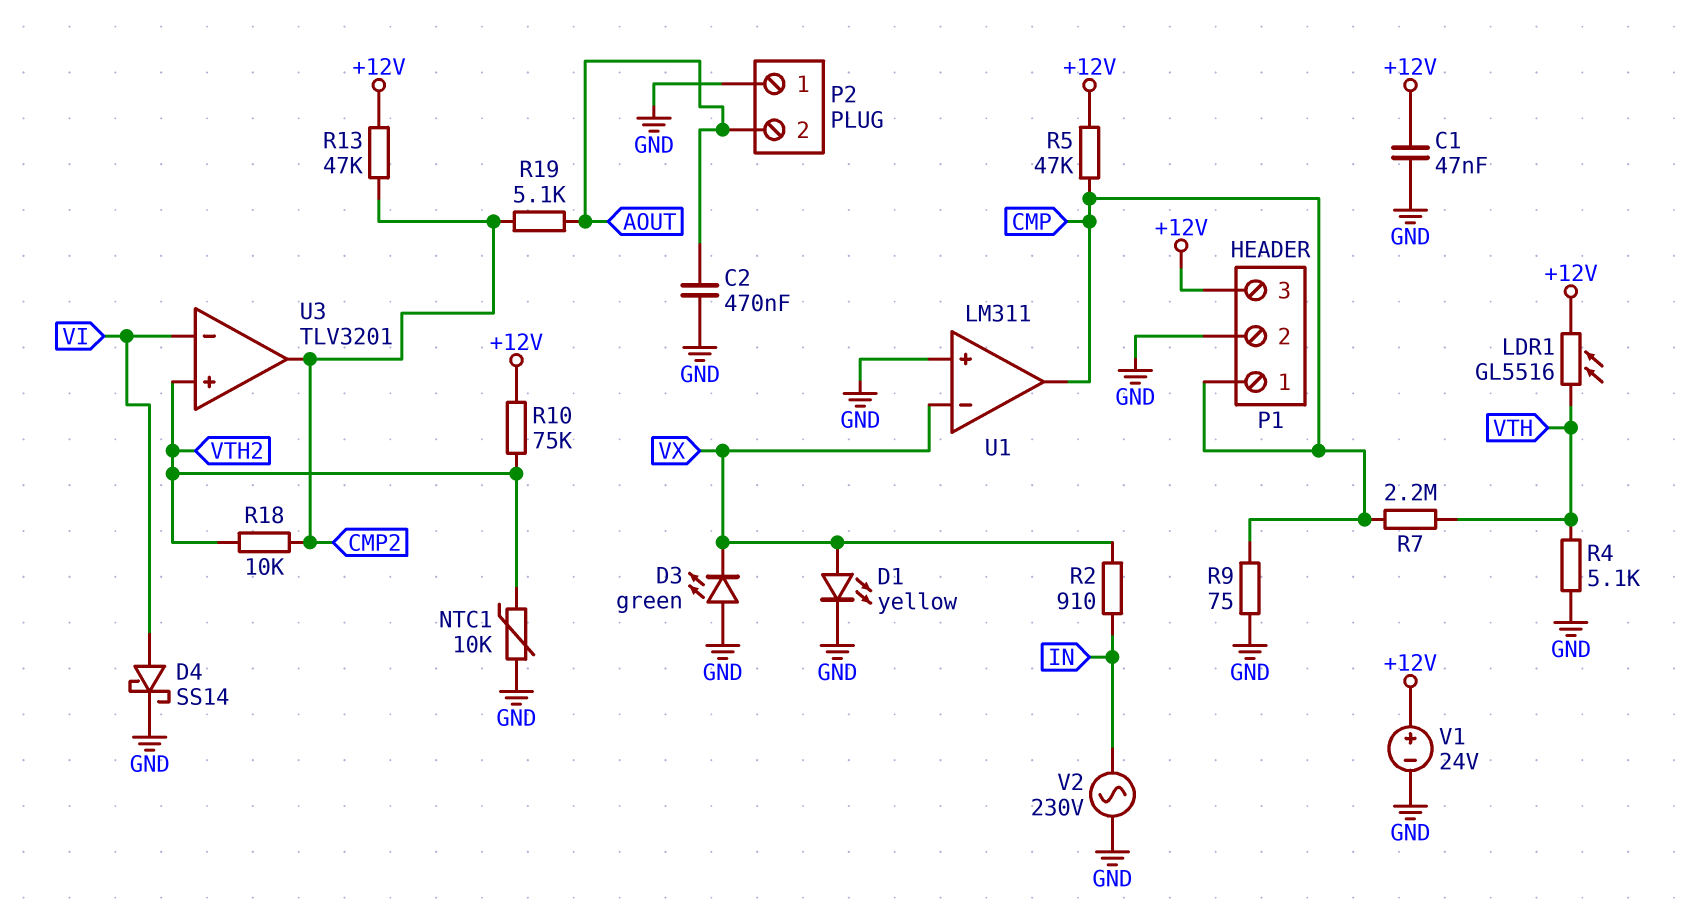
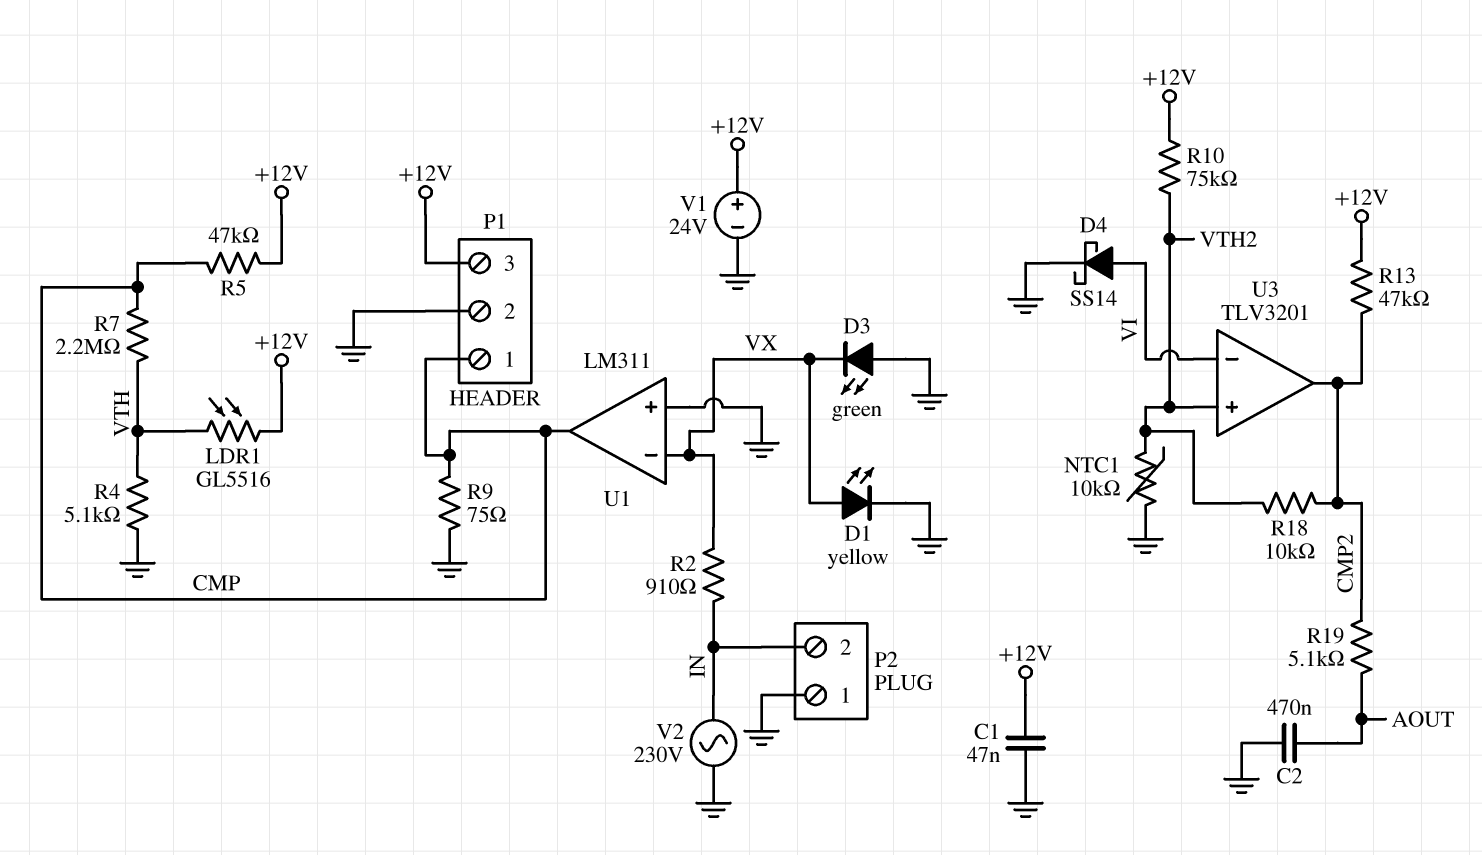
P2 pin 2: AOUT -> IN

